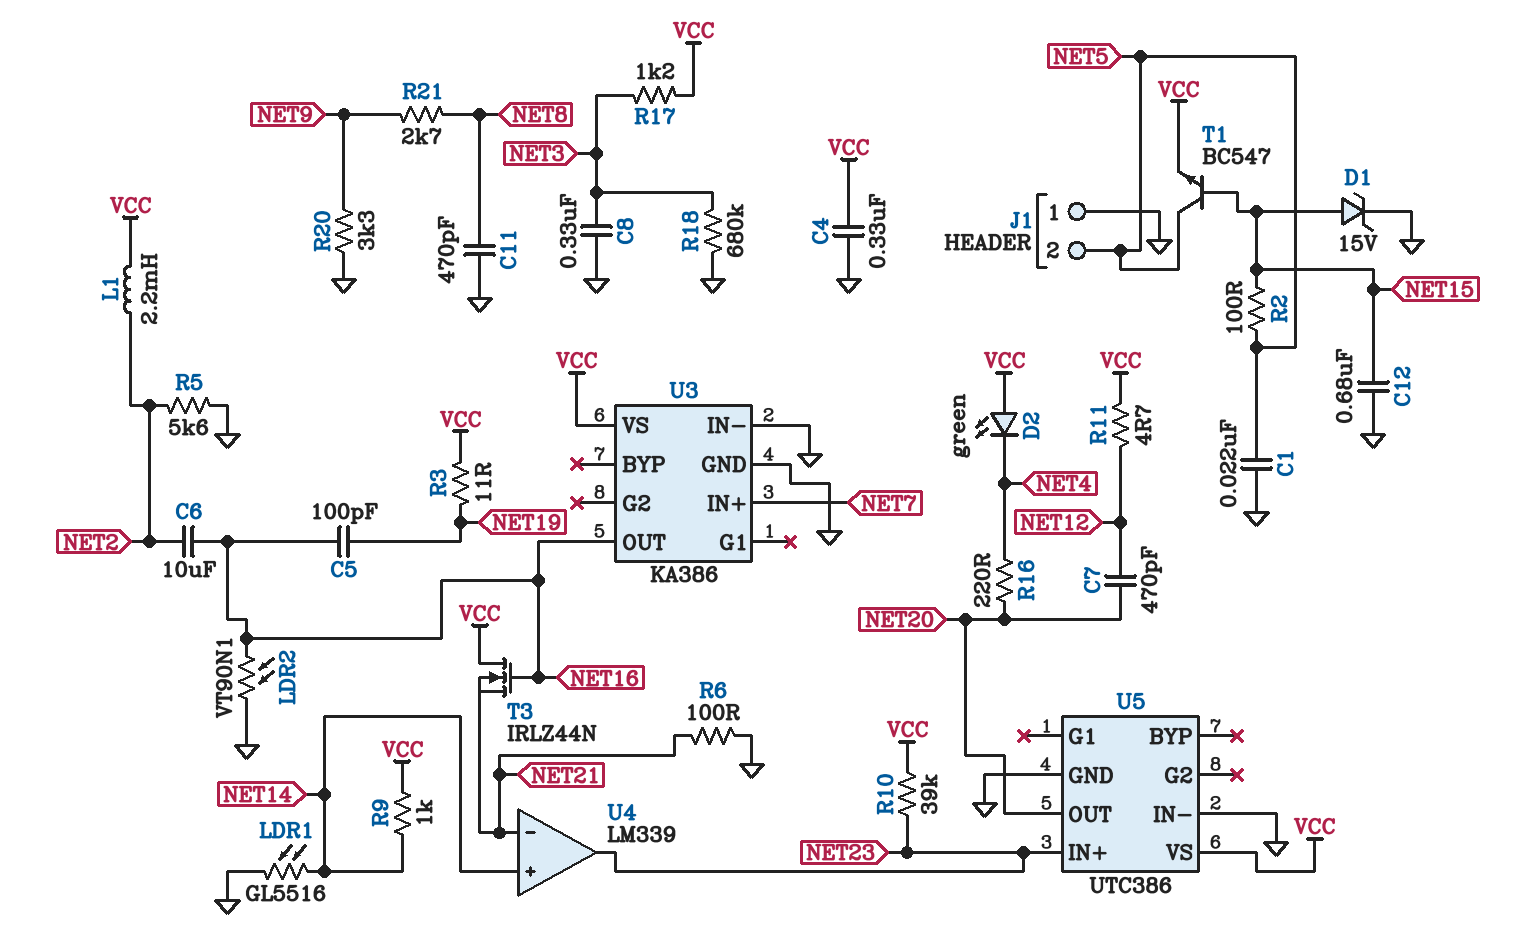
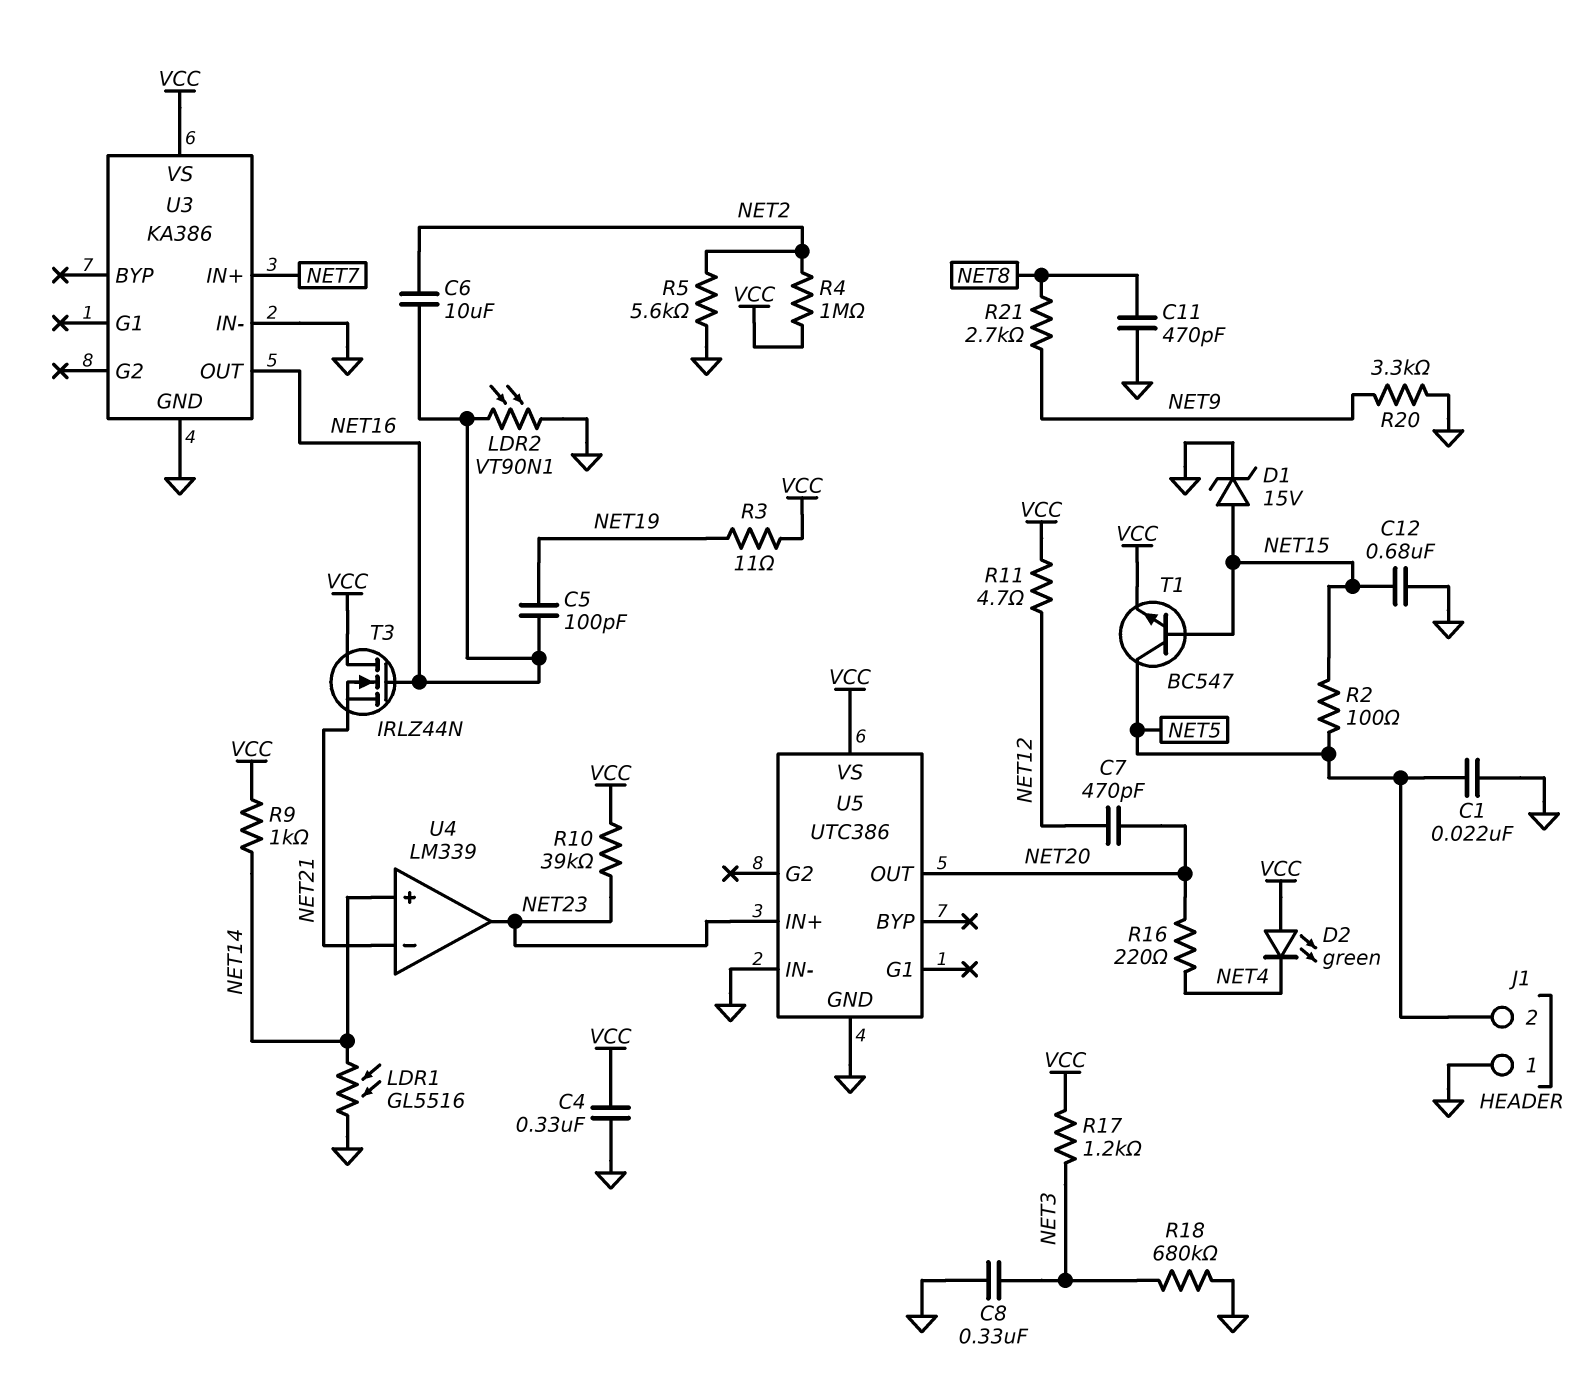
L1: 2.2mH (NET2, VCC) -> none
R4: none -> 1M (NET2, VCC)
R6: 100 (GND, NET21) -> none

